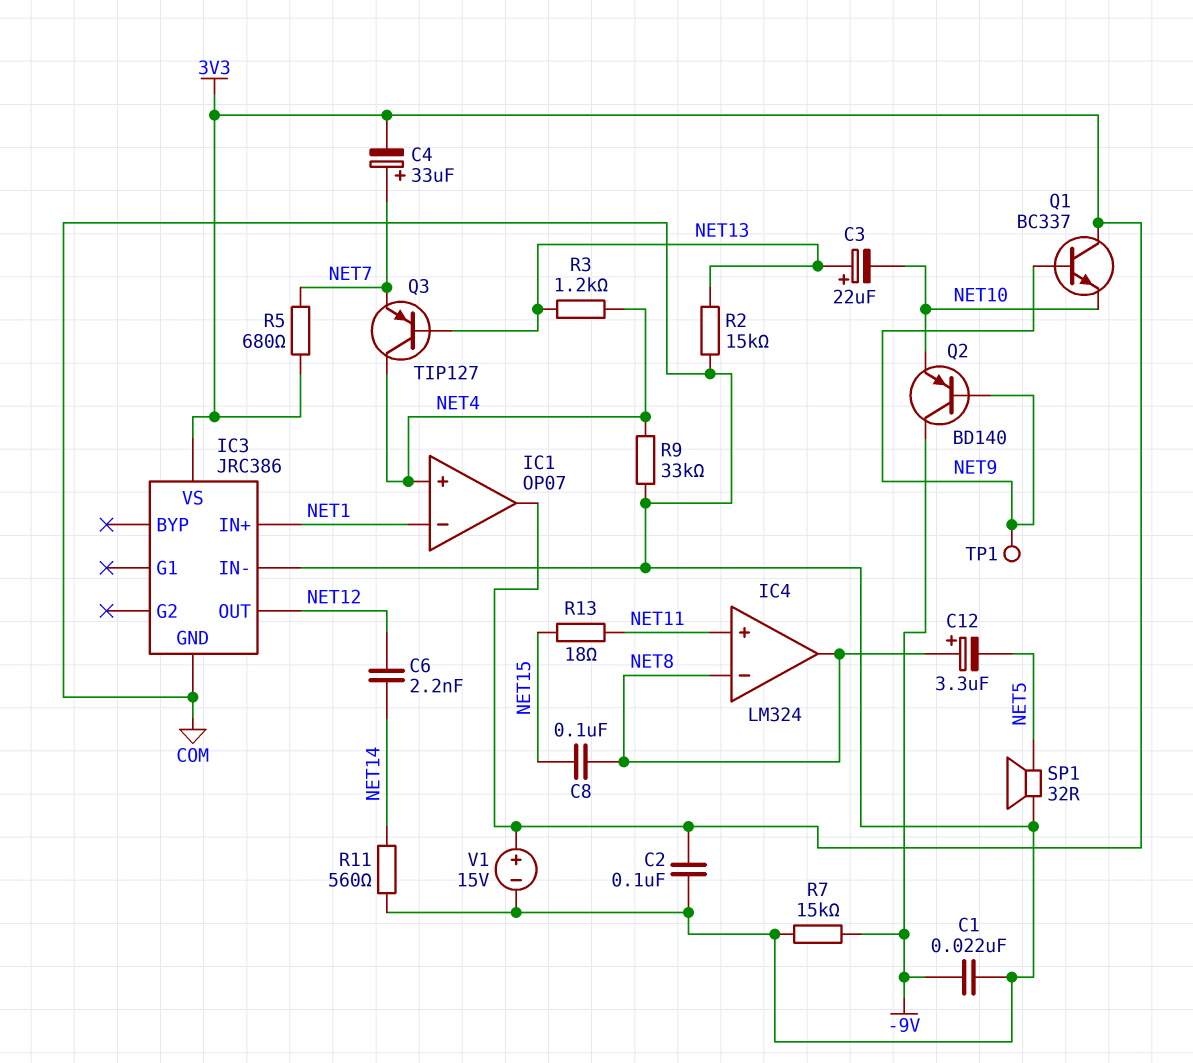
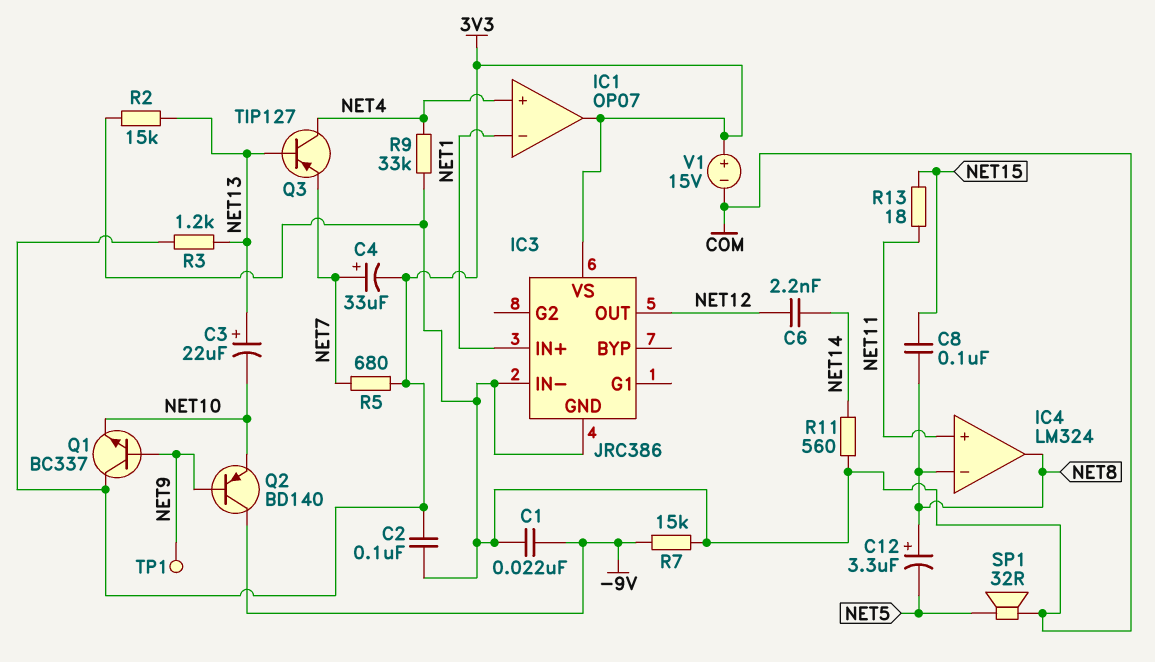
R3: 1.2k (NET4, NET13) -> 1.2k (3V3, NET13)

